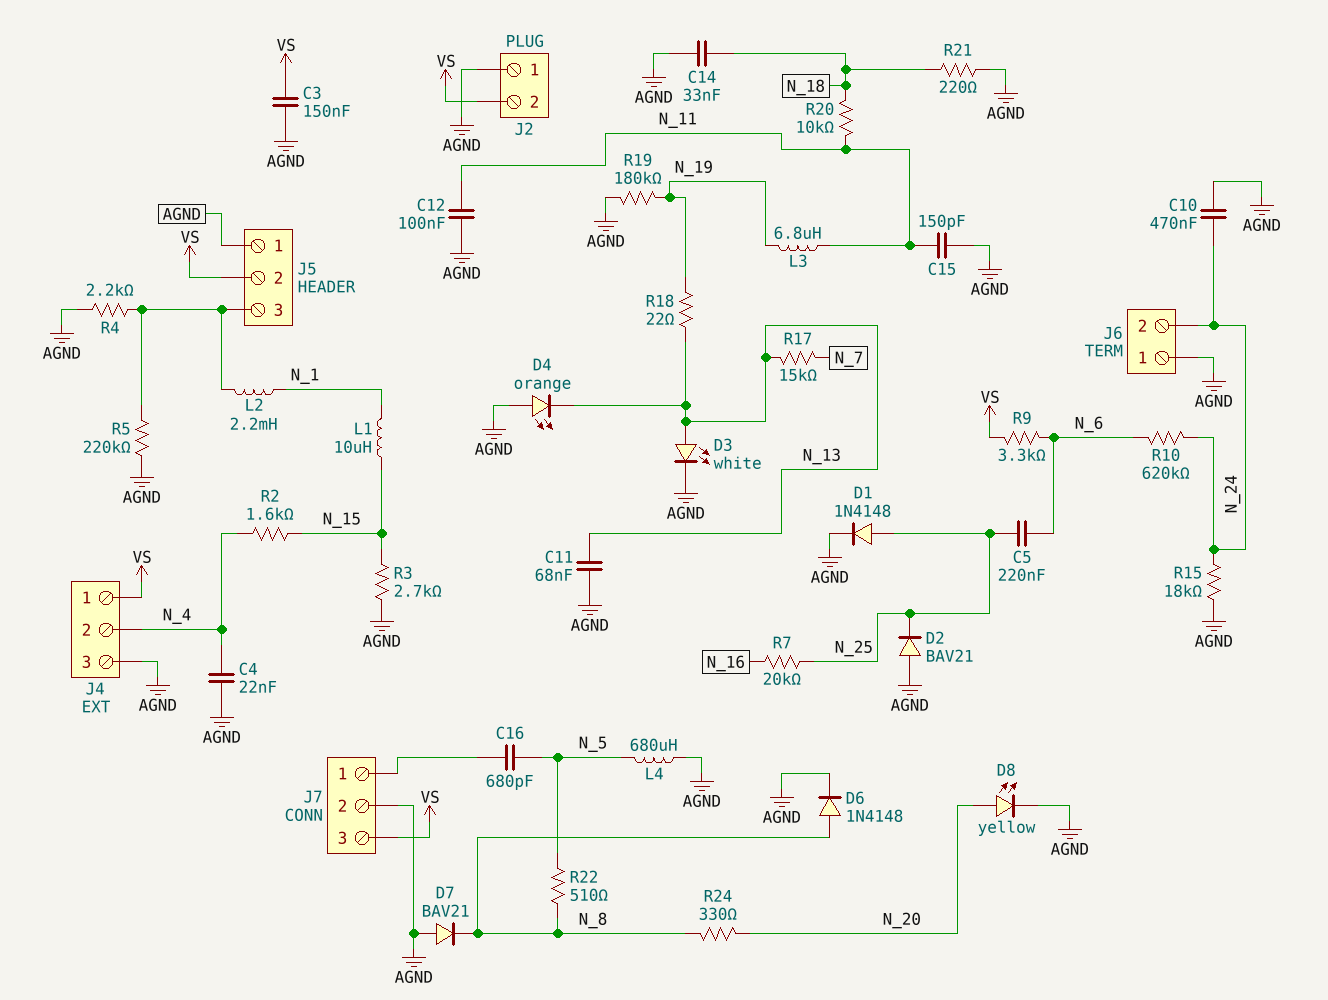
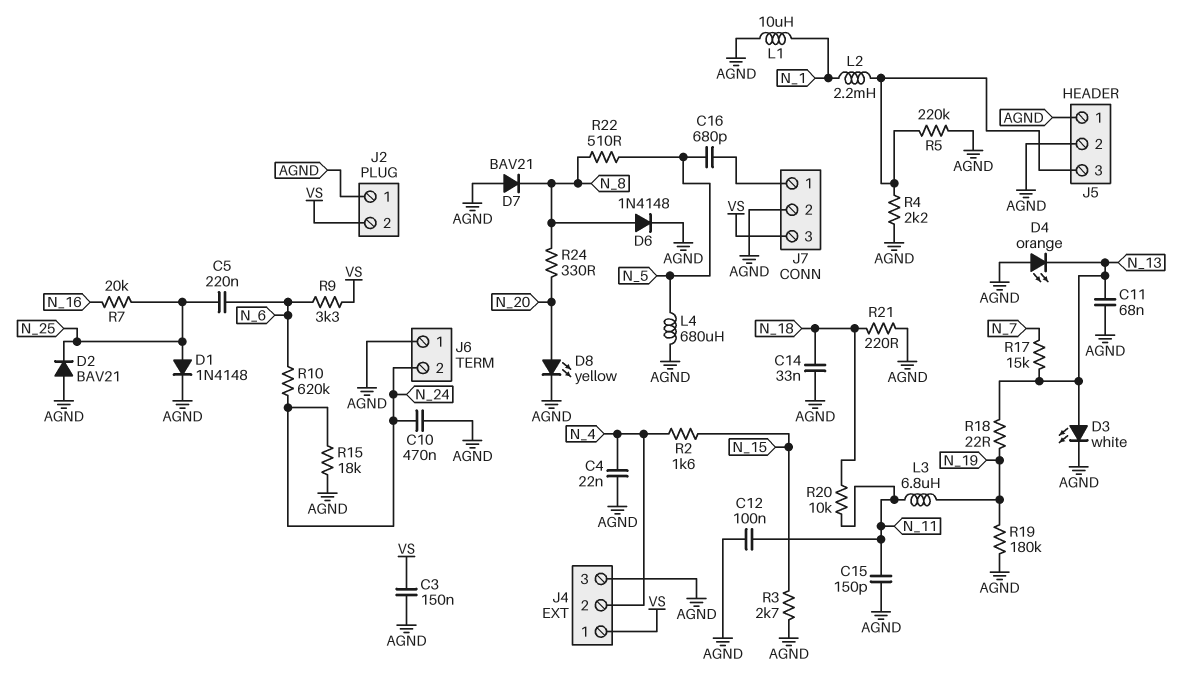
J5 pin 2: VS -> AGND
L1: 10uH (N_1, N_15) -> 10uH (AGND, N_1)

